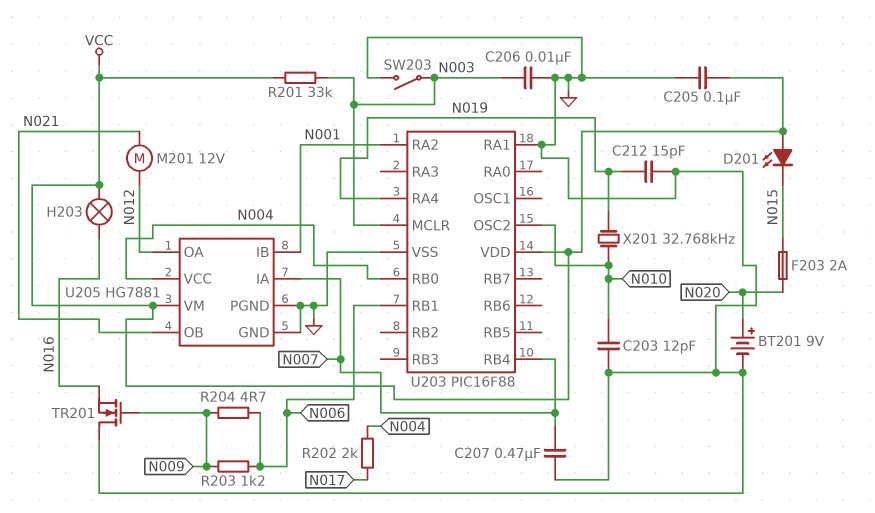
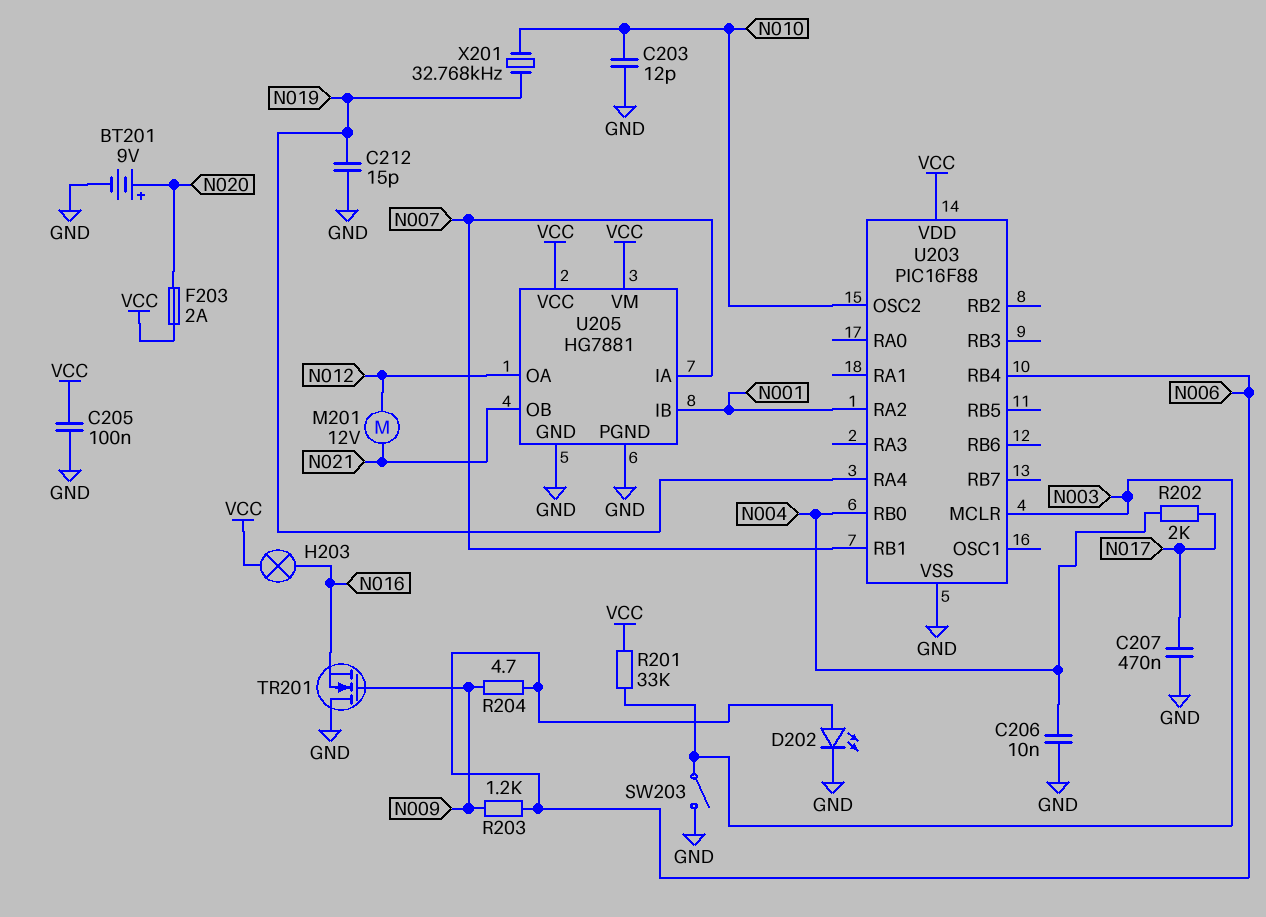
C206: 10nF (GND, N003) -> 10nF (GND, N004)
C207: 470nF (GND, N007) -> 470nF (GND, N017)
D201: LED (A VCC, K N015) -> none
D202: none -> LED (A N006, K GND)
F203: 2A (N015, N020) -> 2A (N020, VCC)
U203 pin RA1: GND -> none
U203 pin RB1: N006 -> N007
U203 pin RB4: N007 -> N006
U205 pin VCC: N004 -> VCC

